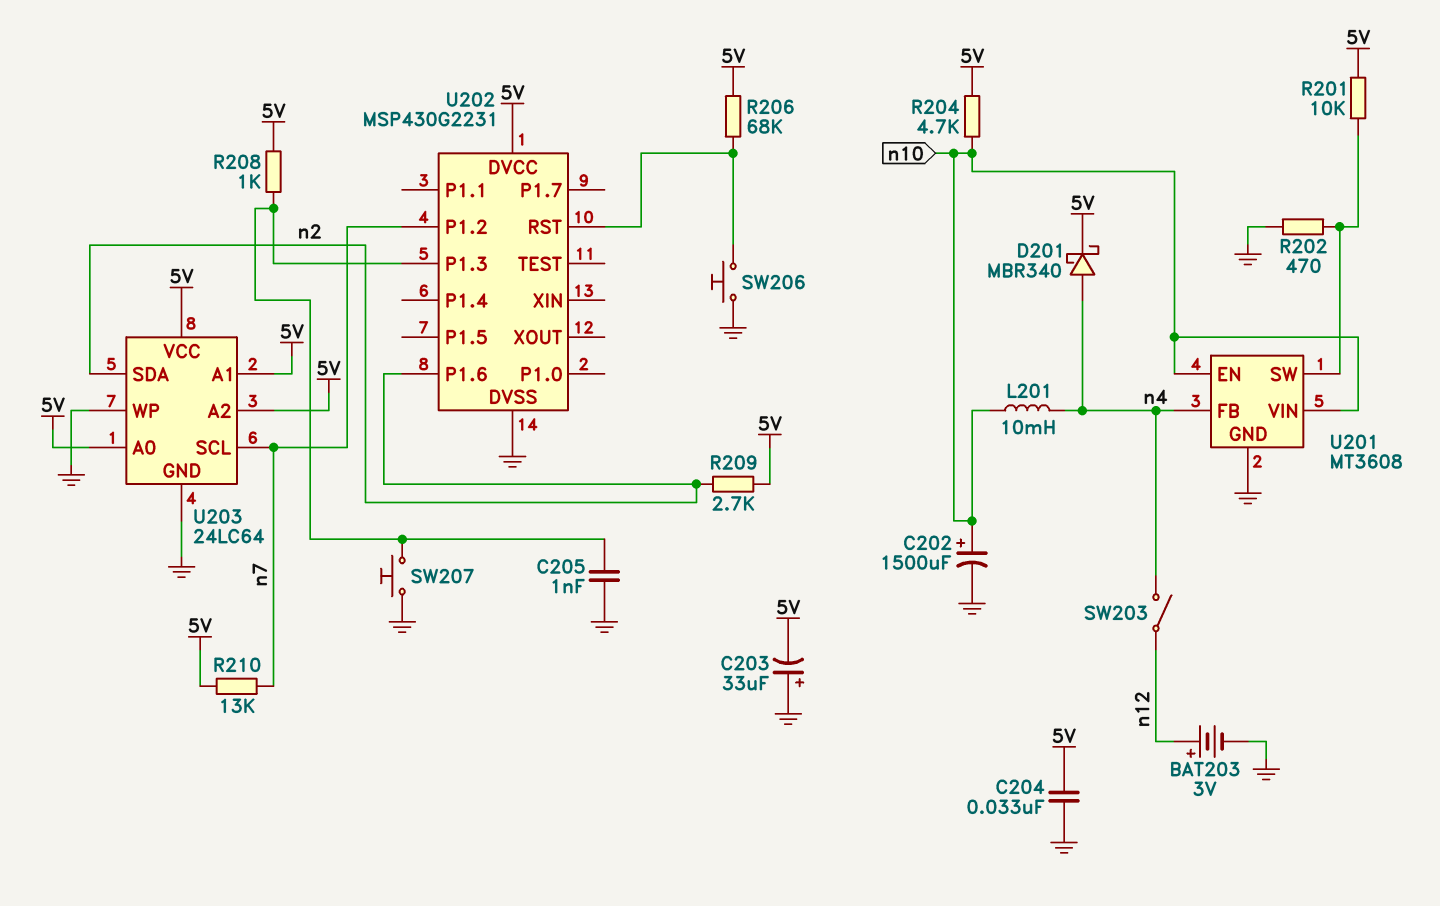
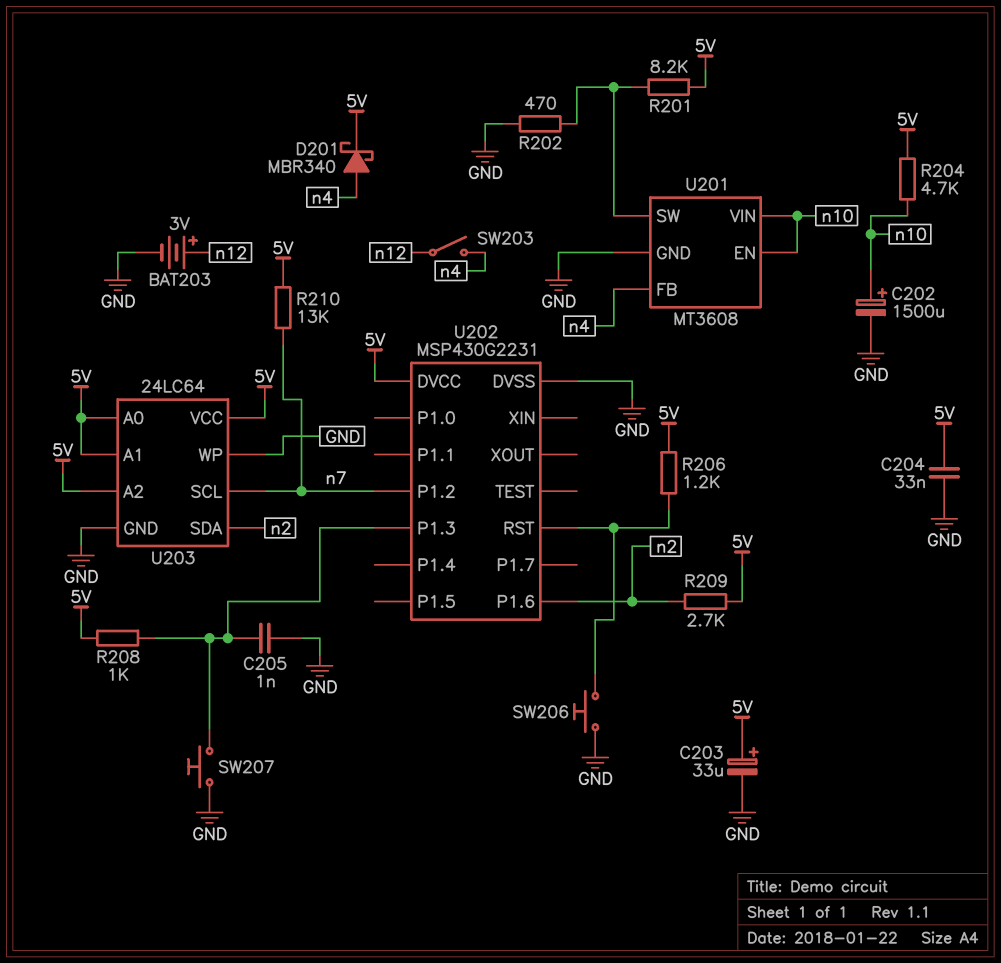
C203: 33uF (plus GND, minus 5V) -> 33uF (plus 5V, minus GND)
L201: 10mH (n4, n10) -> none
R201: 10k (5V, U201/SW) -> 8.2k (5V, U201/SW)
R206: 68k (5V, U202/RST) -> 1.2k (5V, U202/RST)

